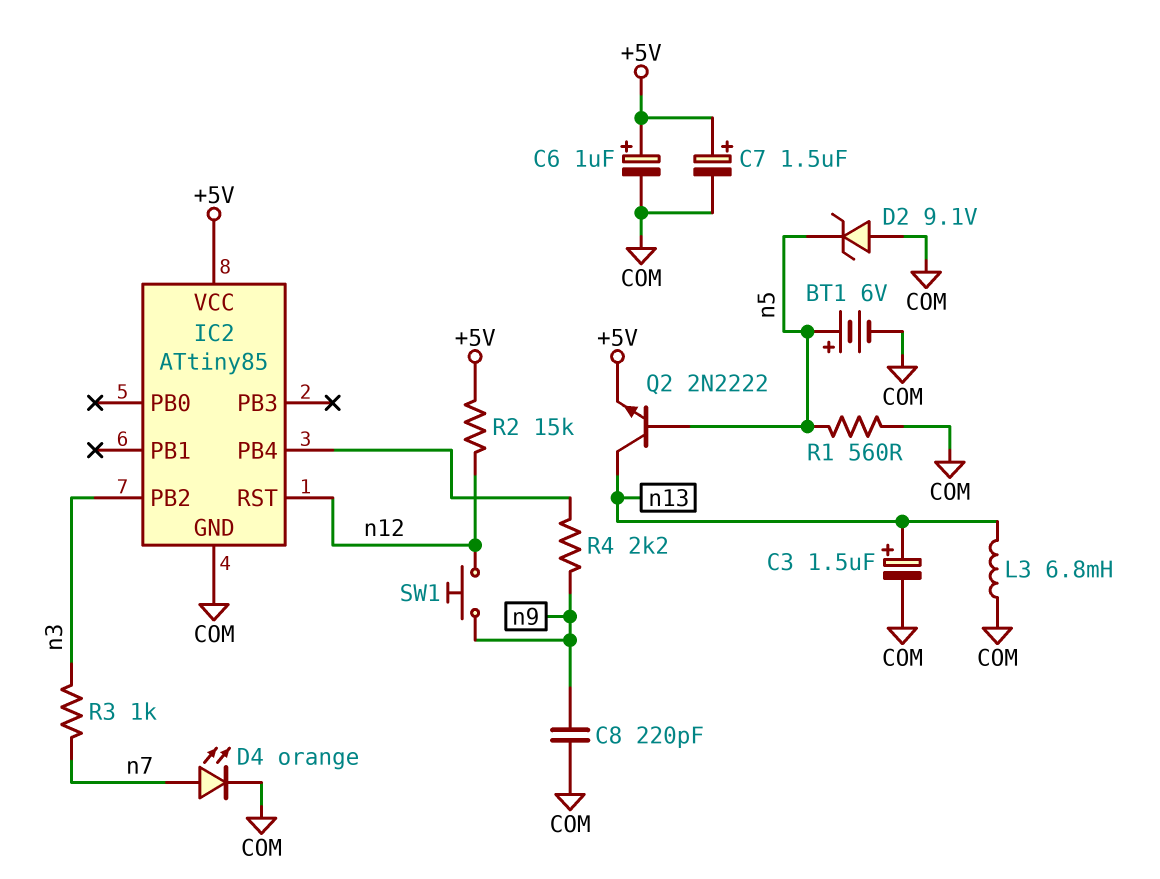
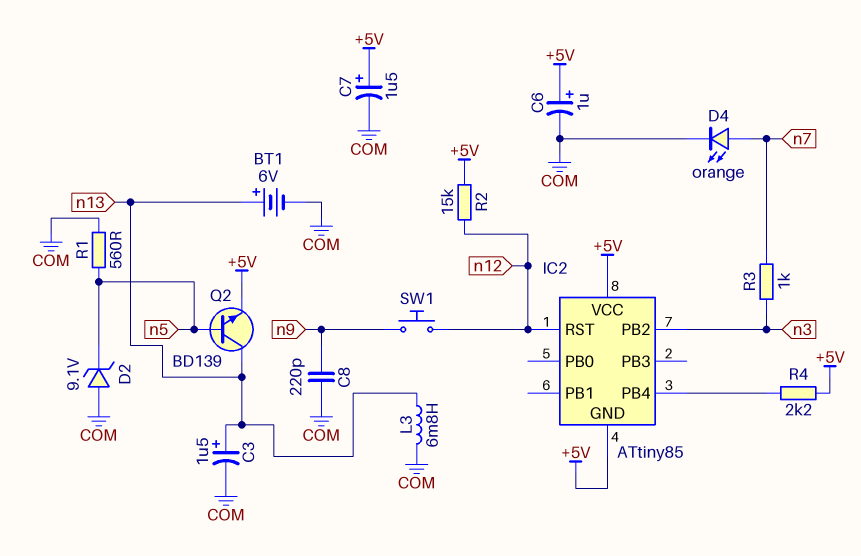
BT1: 6V (plus n5, minus COM) -> 6V (plus n13, minus COM)
IC2 pin GND: COM -> +5V
Q2: NPN 2N2222 (B n5, C n13, E +5V) -> NPN BD139 (B n5, C n13, E +5V)
R4: 2.2k (IC2/PB4, n9) -> 2.2k (+5V, IC2/PB4)

